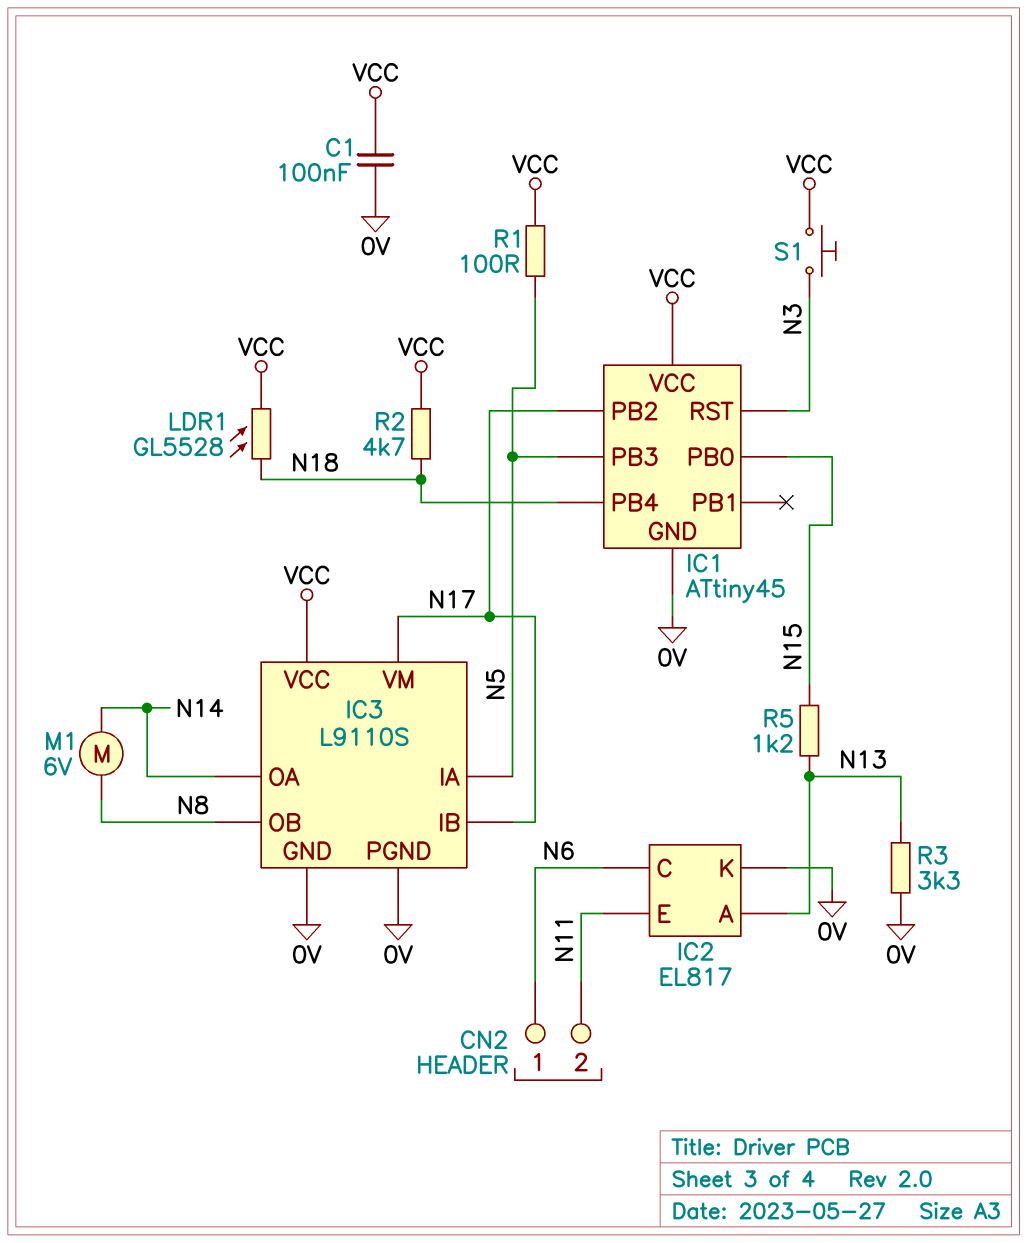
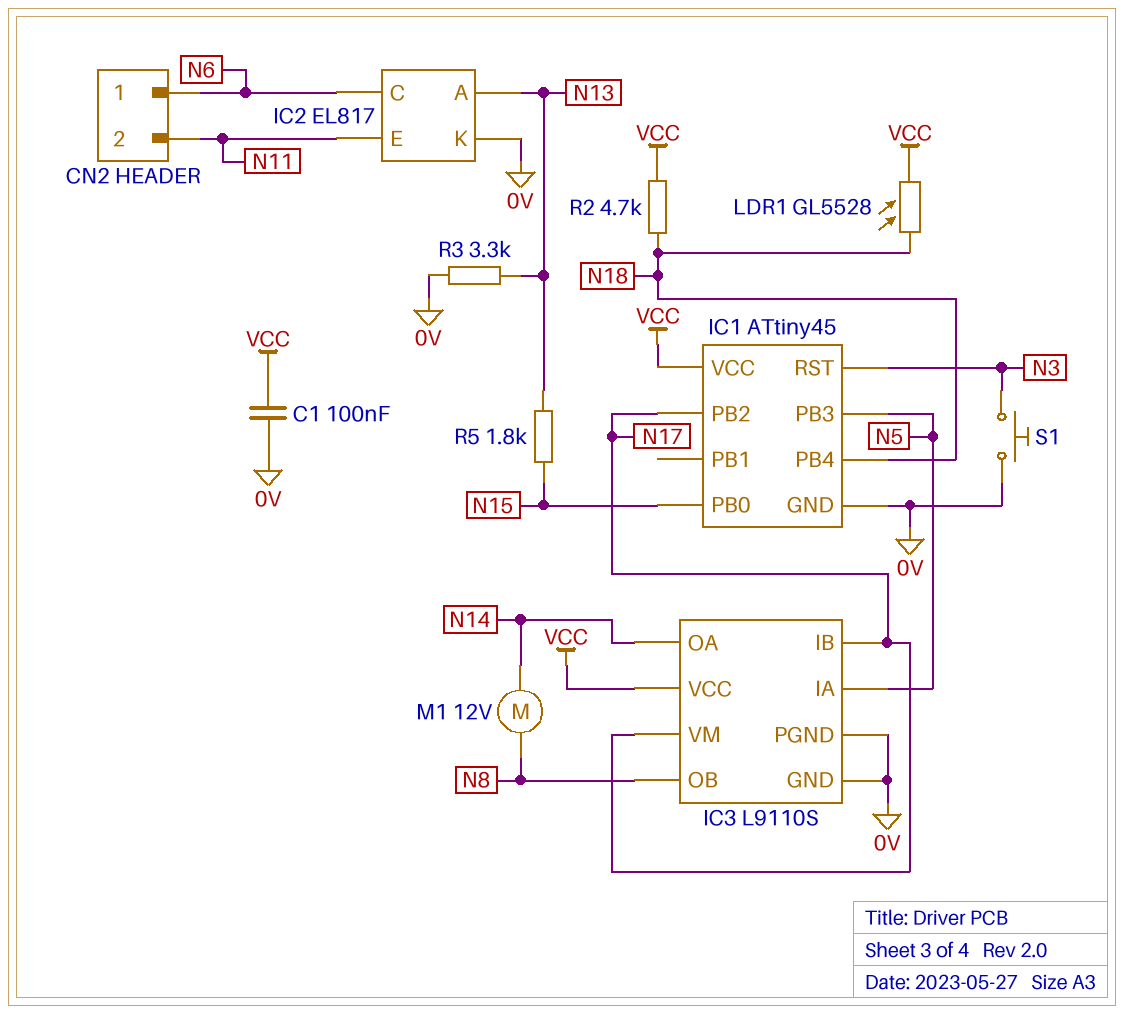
M1: motor 6V (N8, N14) -> motor 12V (N8, N14)
R1: 100 (N5, VCC) -> none
R5: 1.2k (N13, N15) -> 1.8k (N13, N15)
S1: button (N3, VCC) -> button (0V, N3)

